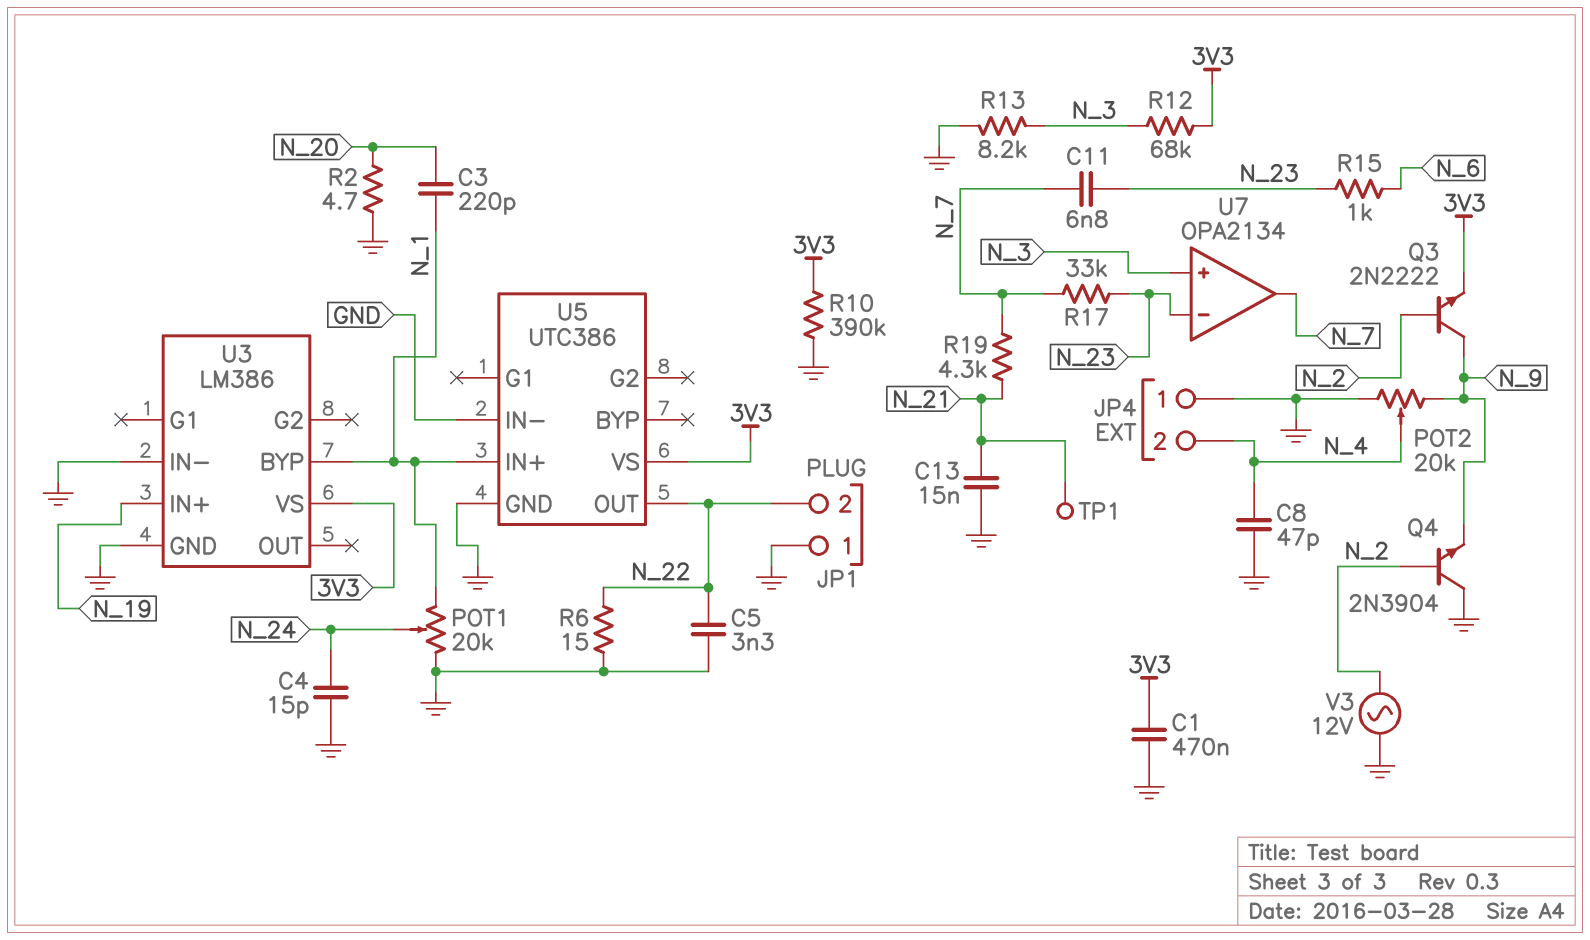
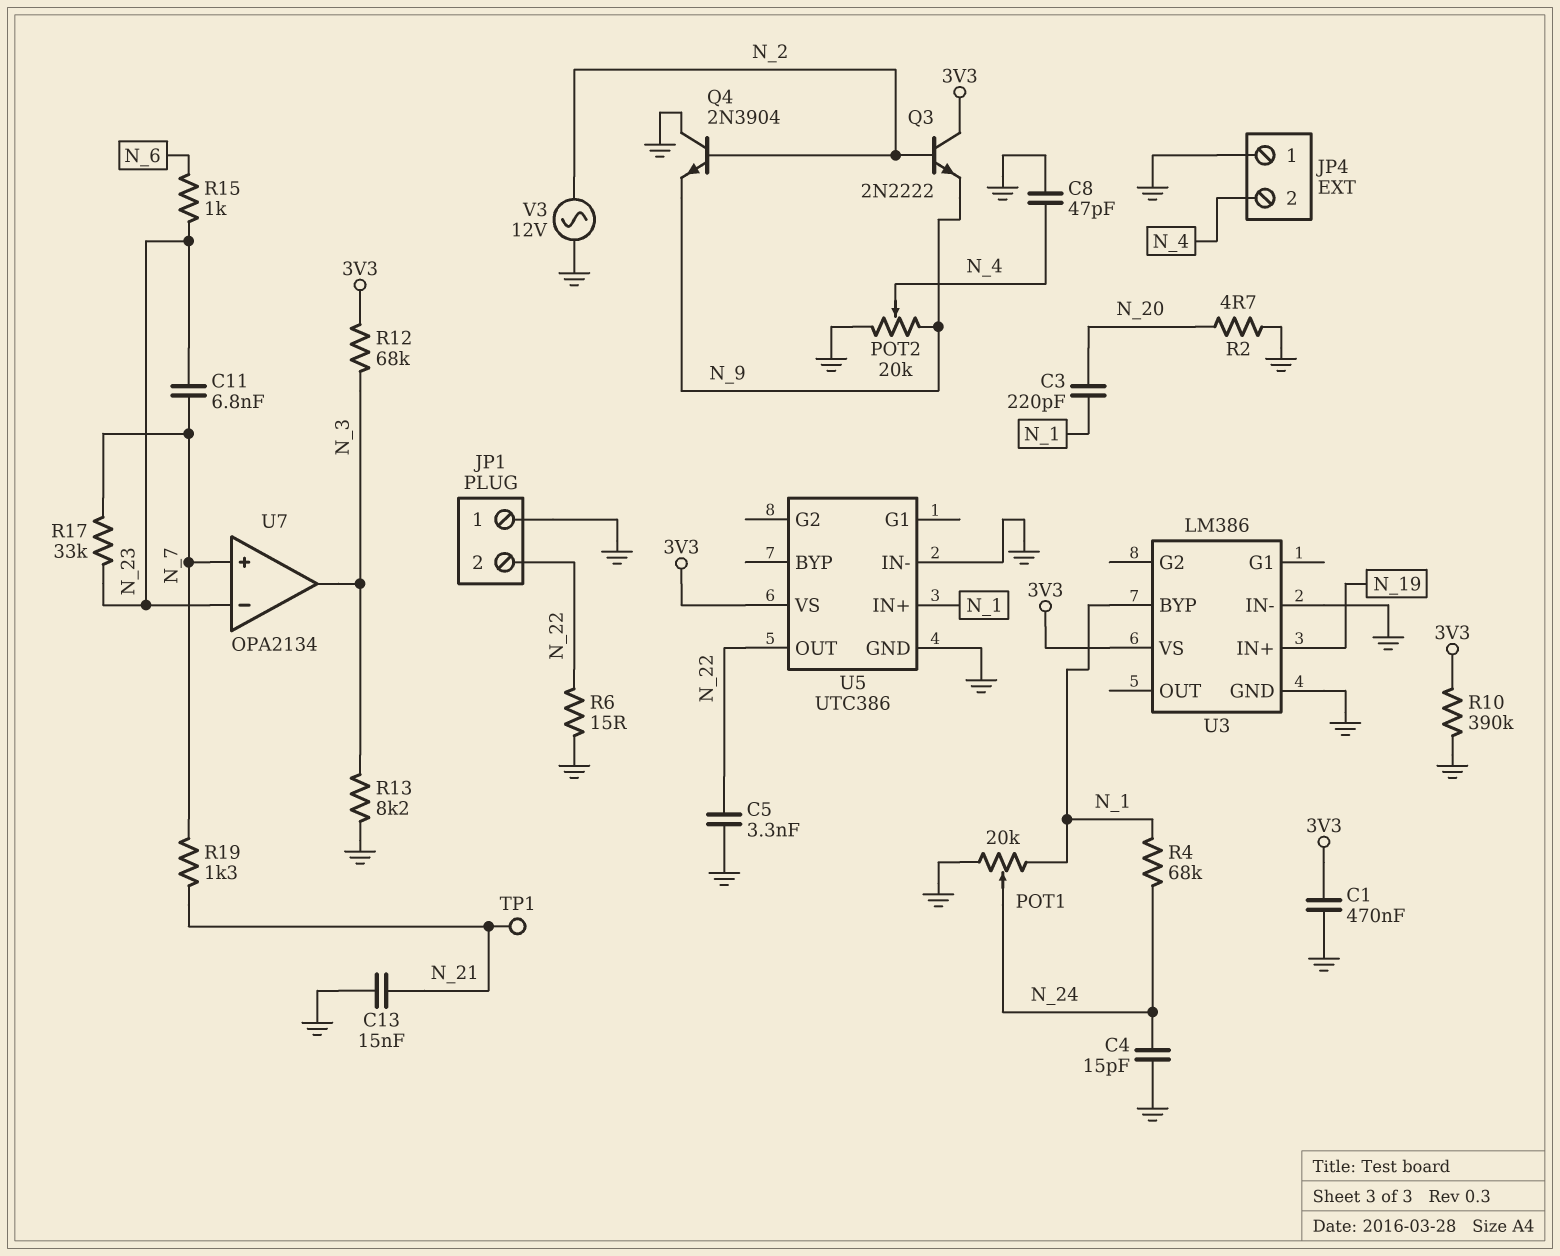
Q3: NPN 2N2222 (B N_2, C N_9, E 3V3) -> NPN 2N2222 (B N_2, C 3V3, E N_9)
R4: none -> 68k (N_1, N_24)
R19: 4.3k (N_7, N_21) -> 1.3k (N_7, N_21)
U7 pin in+: N_3 -> N_7
U7 pin out: N_7 -> N_3

